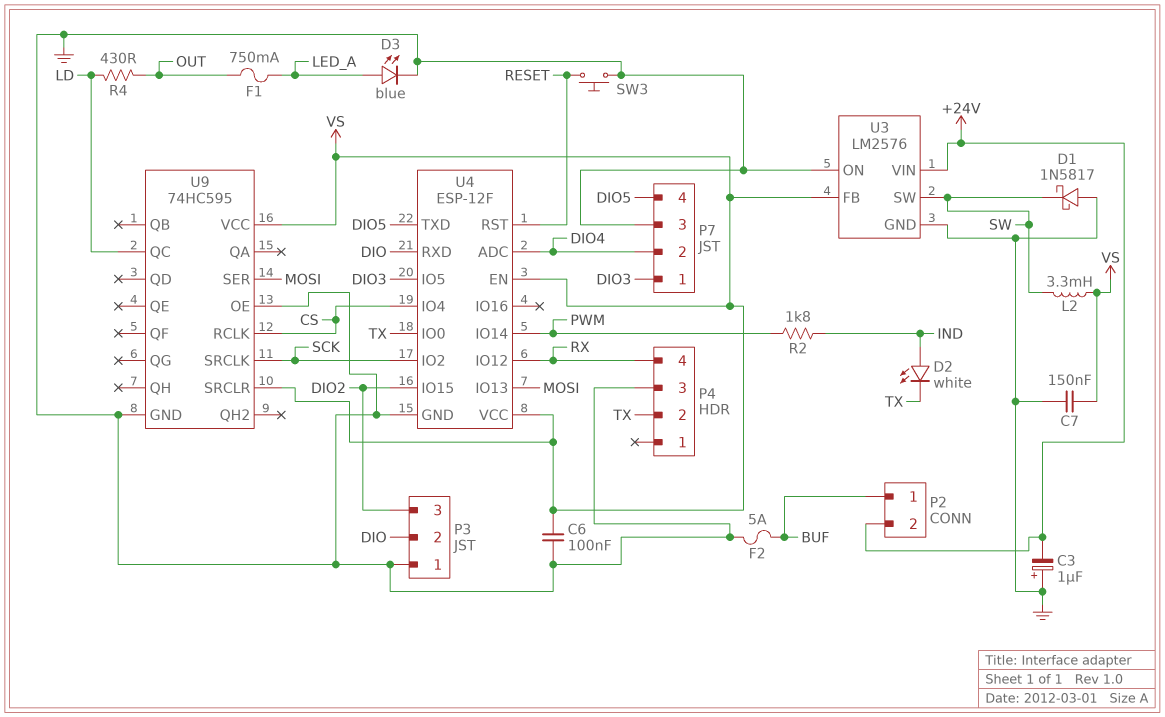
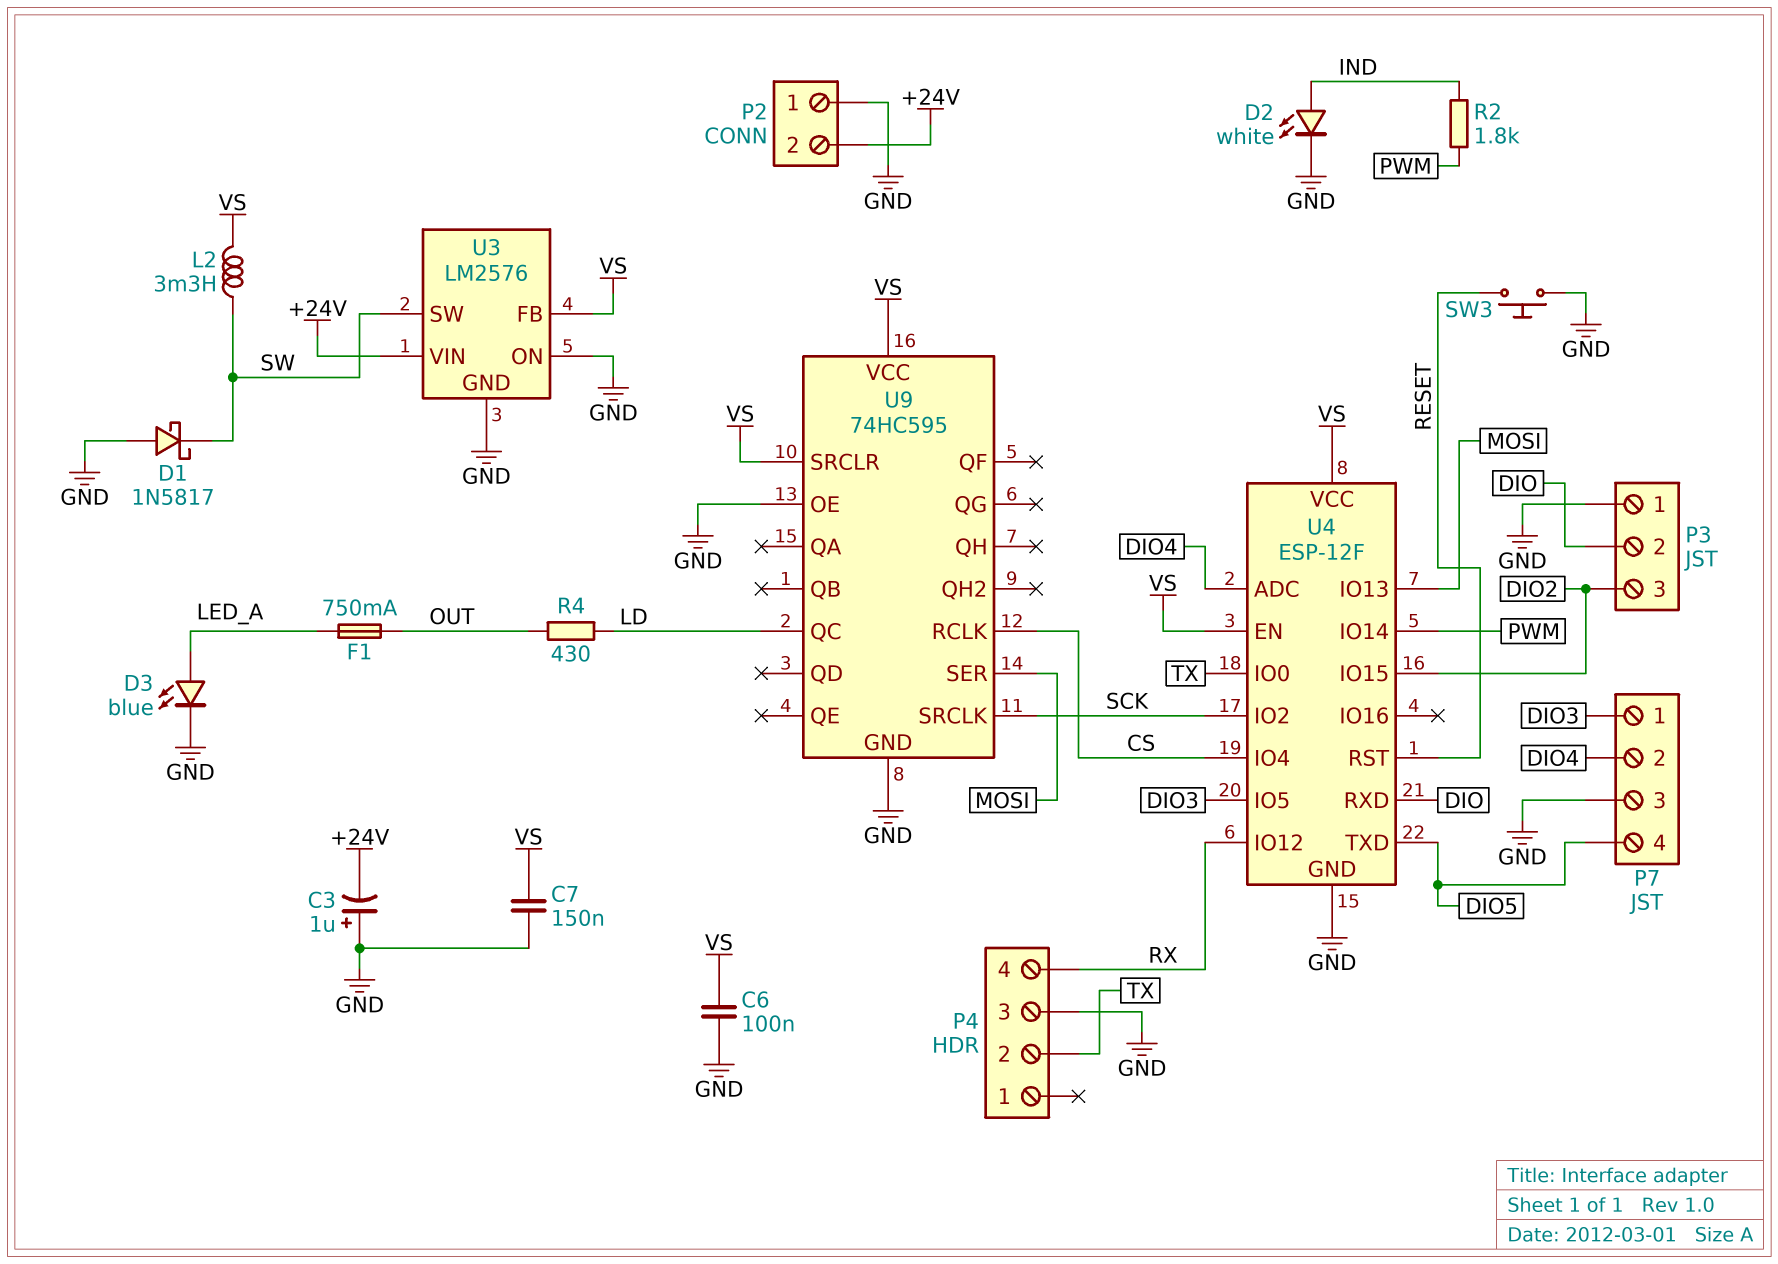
D2: LED white (A IND, K TX) -> LED white (A IND, K GND)
F2: 5A (BUF, GND) -> none
P2 pin 1: BUF -> GND

